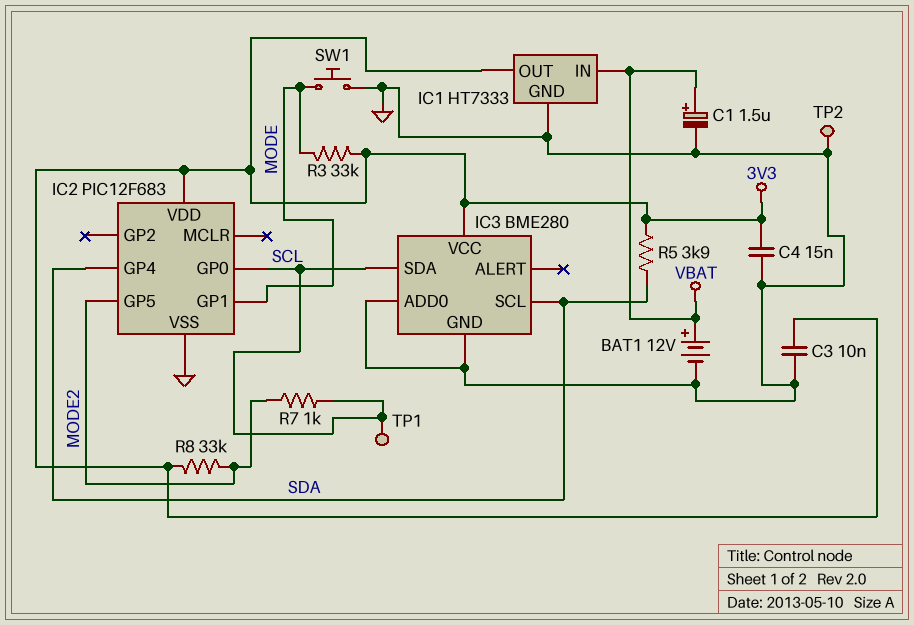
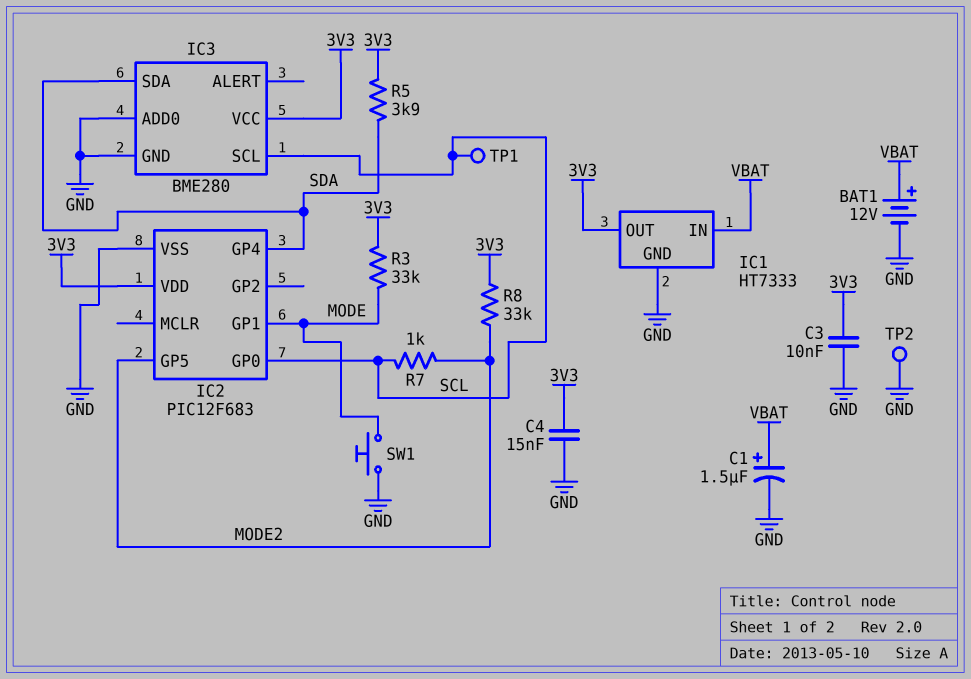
IC3 pin SCL: SDA -> SCL
IC3 pin SDA: SCL -> SDA

